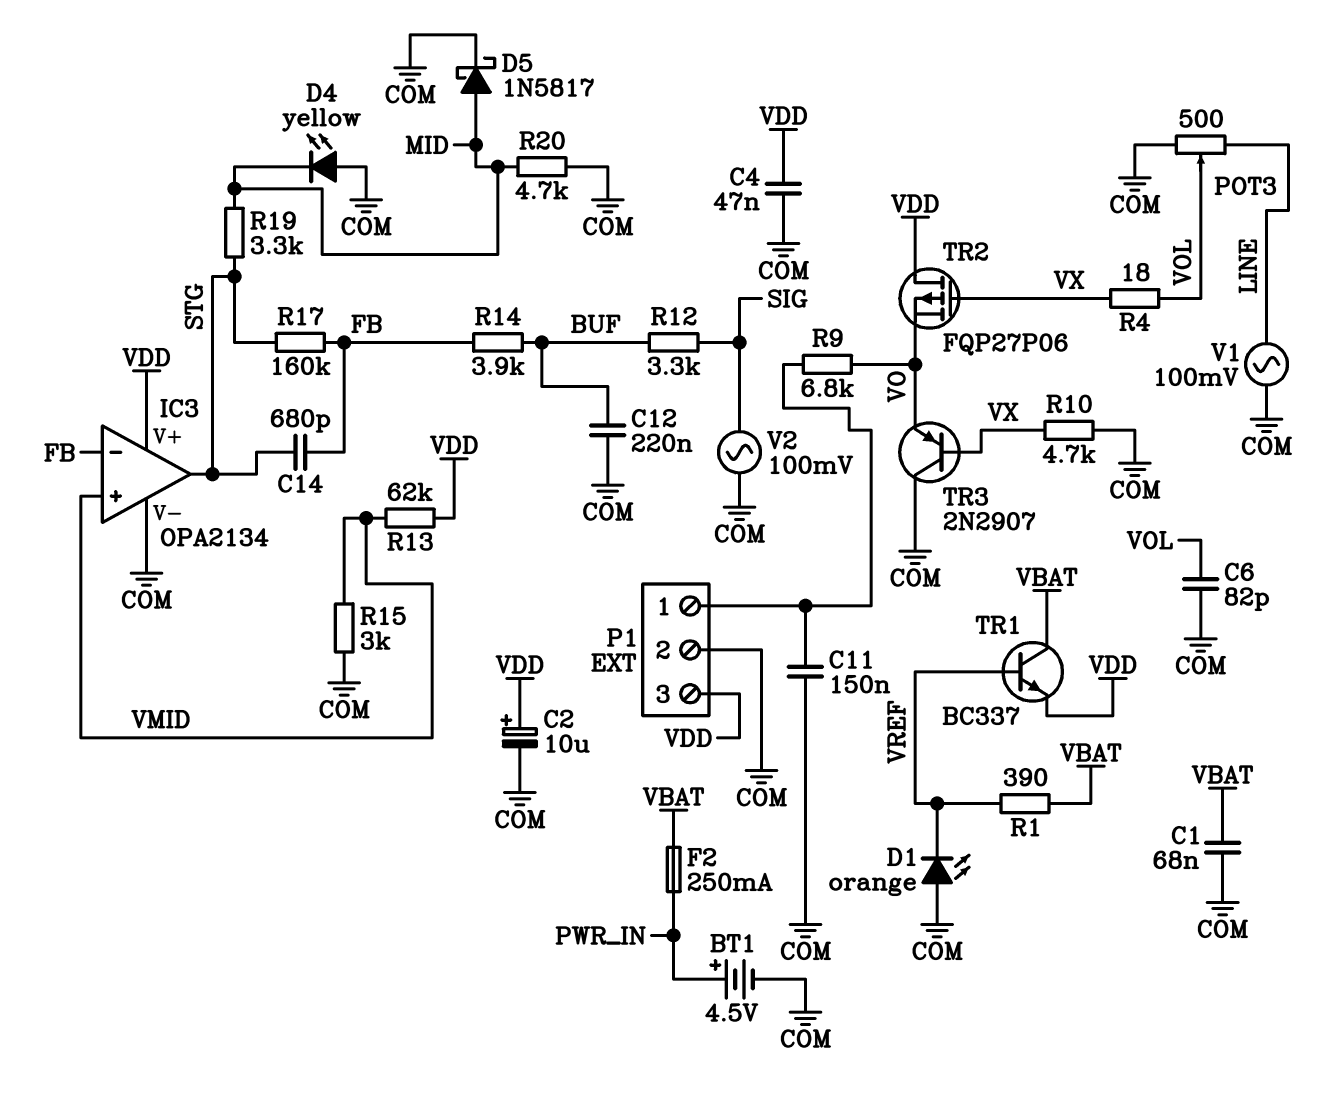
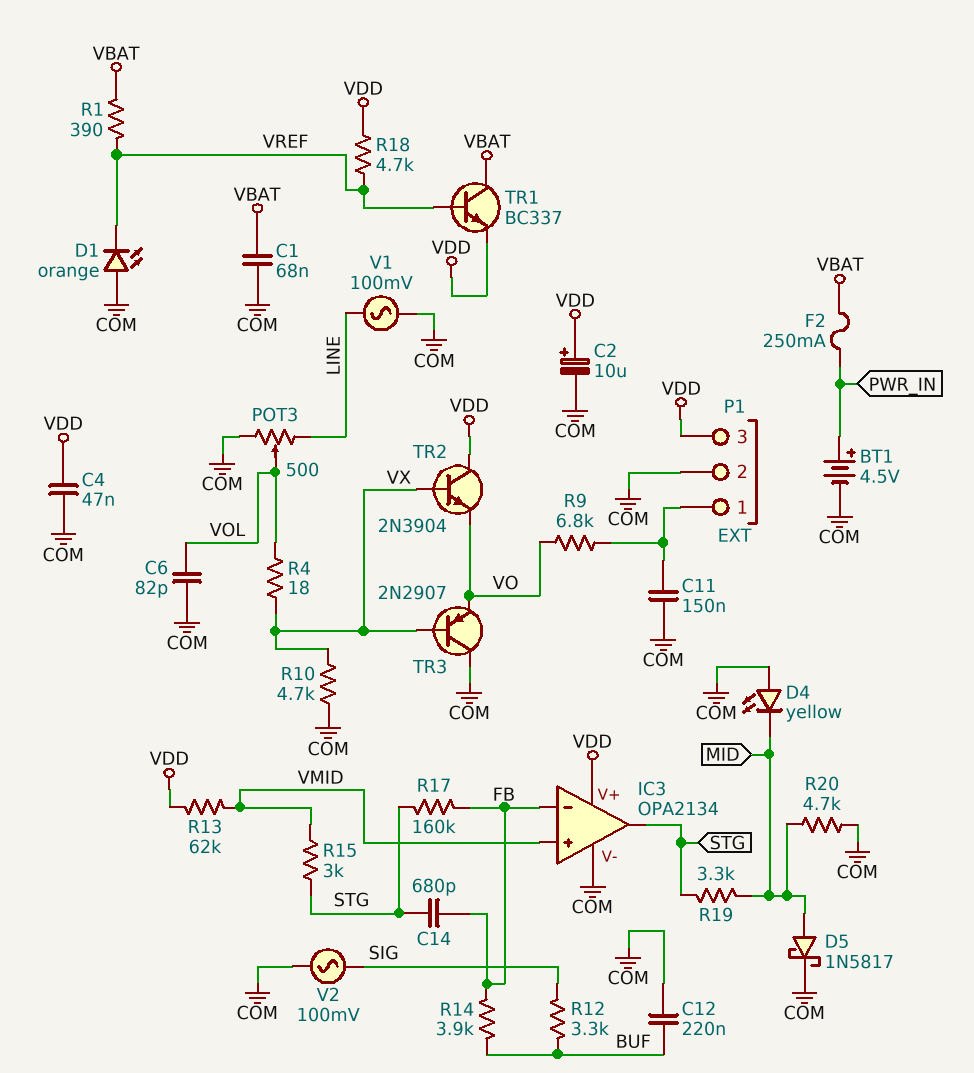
R15: 3k (COM, VMID) -> 3k (STG, VMID)
R18: none -> 4.7k (VDD, VREF)
TR2: PMOS FQP27P06 (G VX, D VDD, S VO) -> NPN 2N3904 (B VX, C VDD, E VO)

